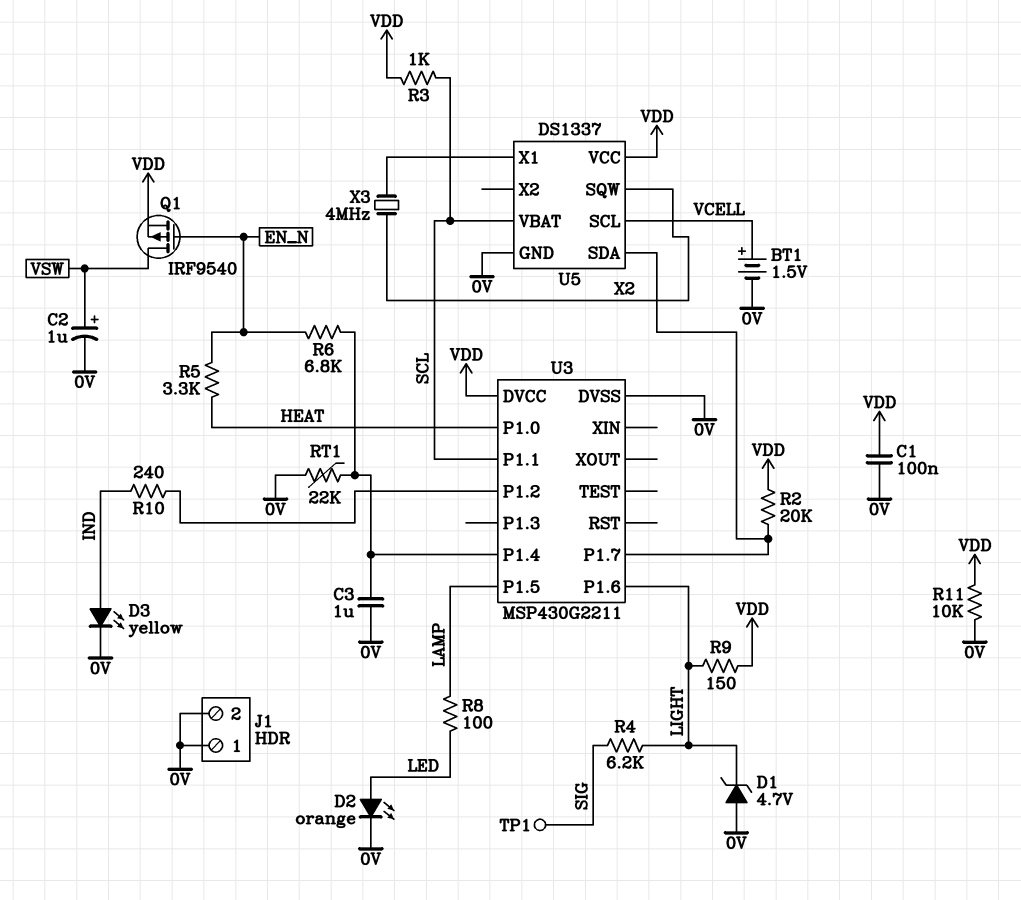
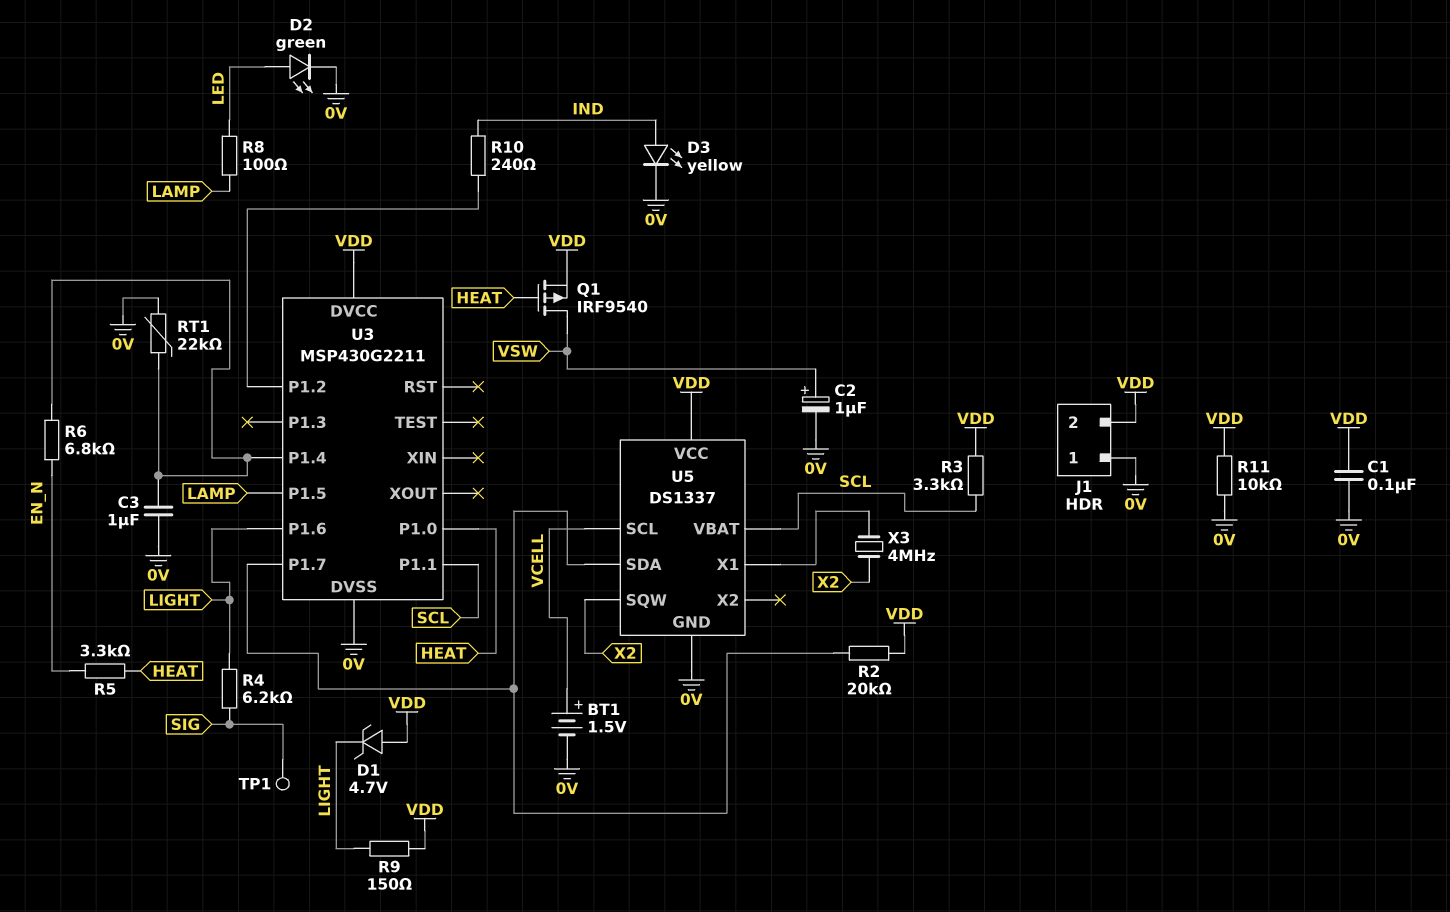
D1: zener 4.7V (A 0V, K LIGHT) -> zener 4.7V (A VDD, K LIGHT)
D2: LED orange (A LED, K 0V) -> LED green (A LED, K 0V)
J1 pin 2: 0V -> VDD
Q1: PMOS IRF9540 (G EN_N, D VSW, S VDD) -> PMOS IRF9540 (G HEAT, D VSW, S VDD)
R3: 1k (SCL, VDD) -> 3.3k (SCL, VDD)

